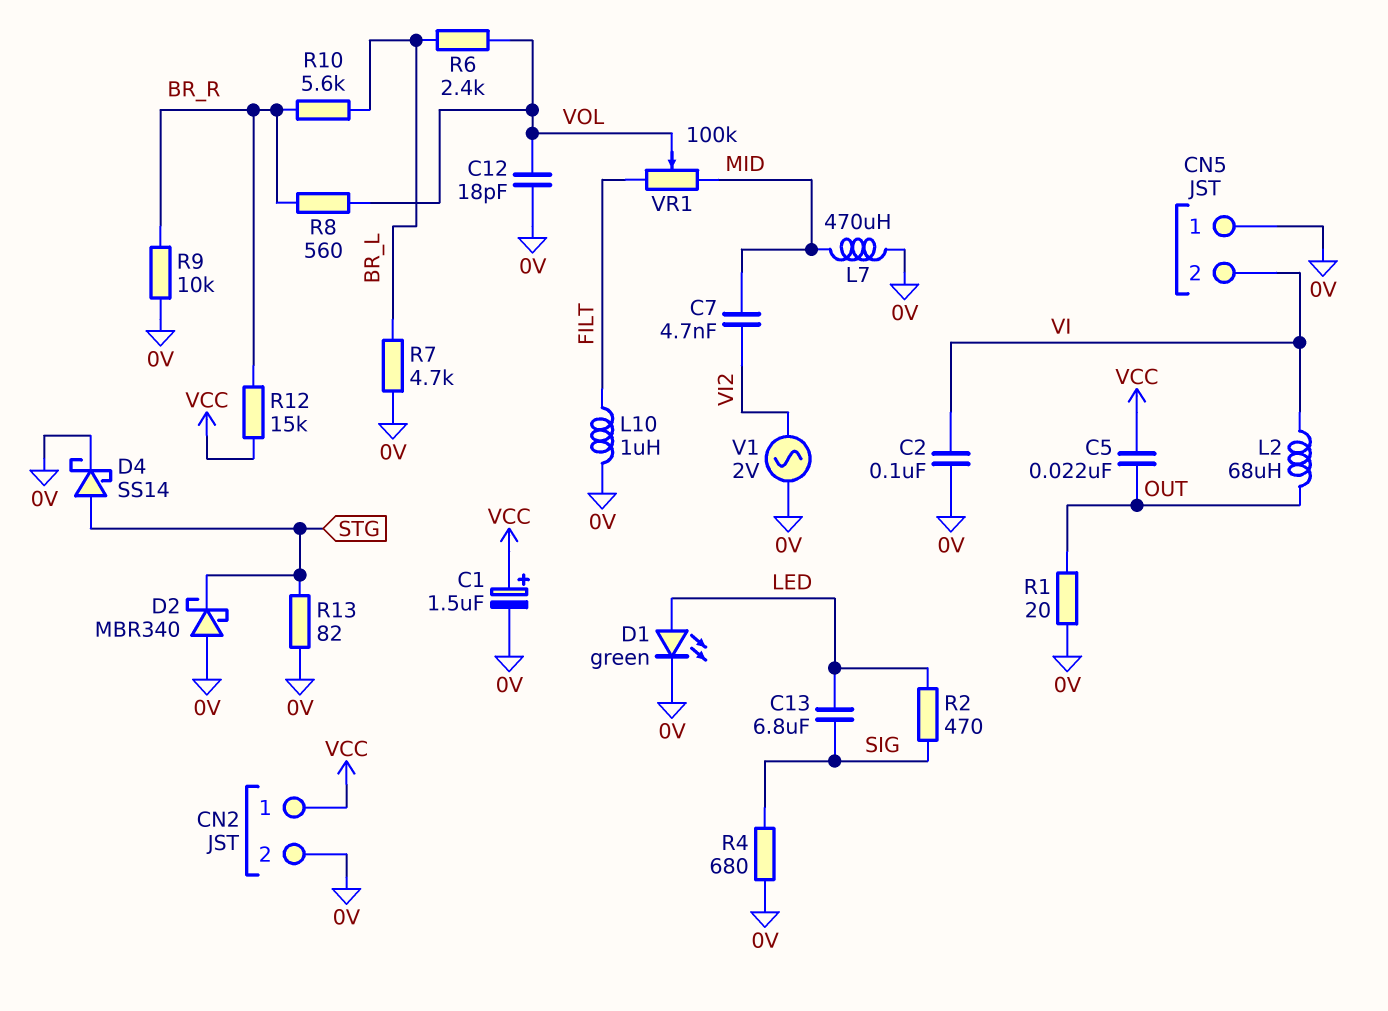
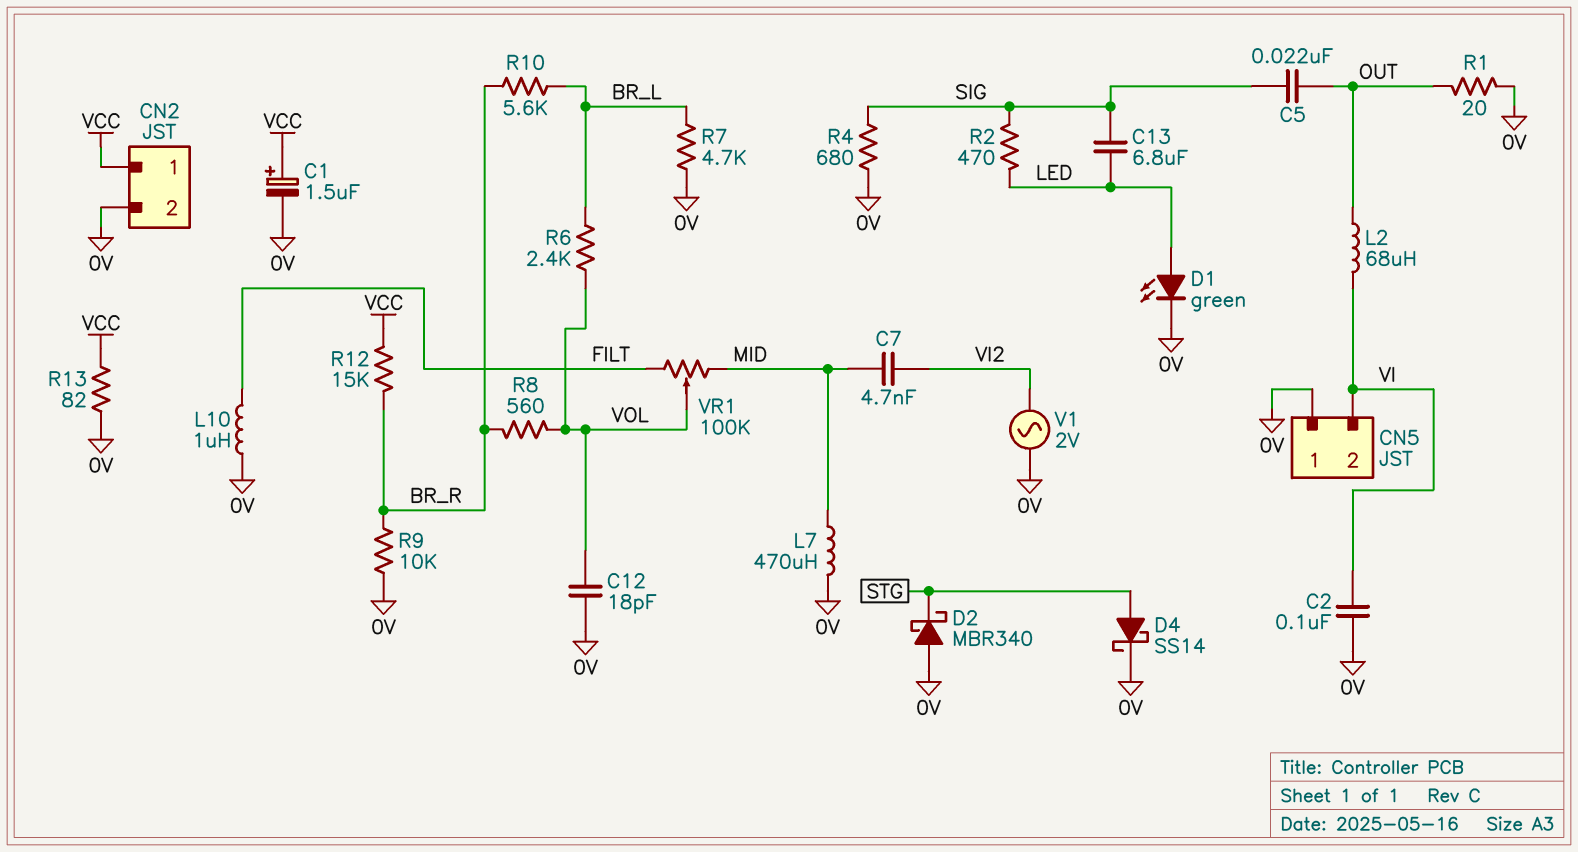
C5: 22nF (OUT, VCC) -> 22nF (OUT, SIG)
R13: 82 (0V, STG) -> 82 (0V, VCC)

